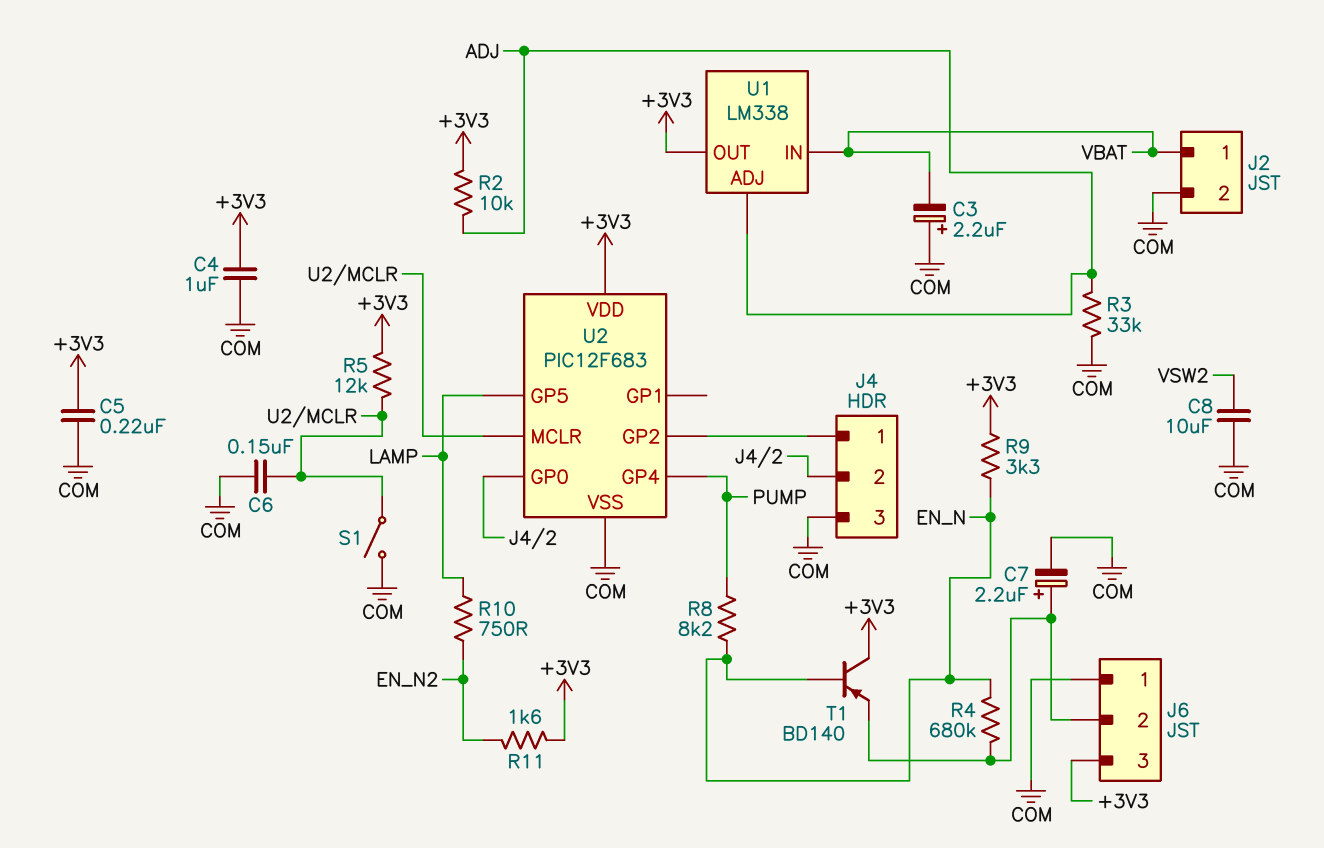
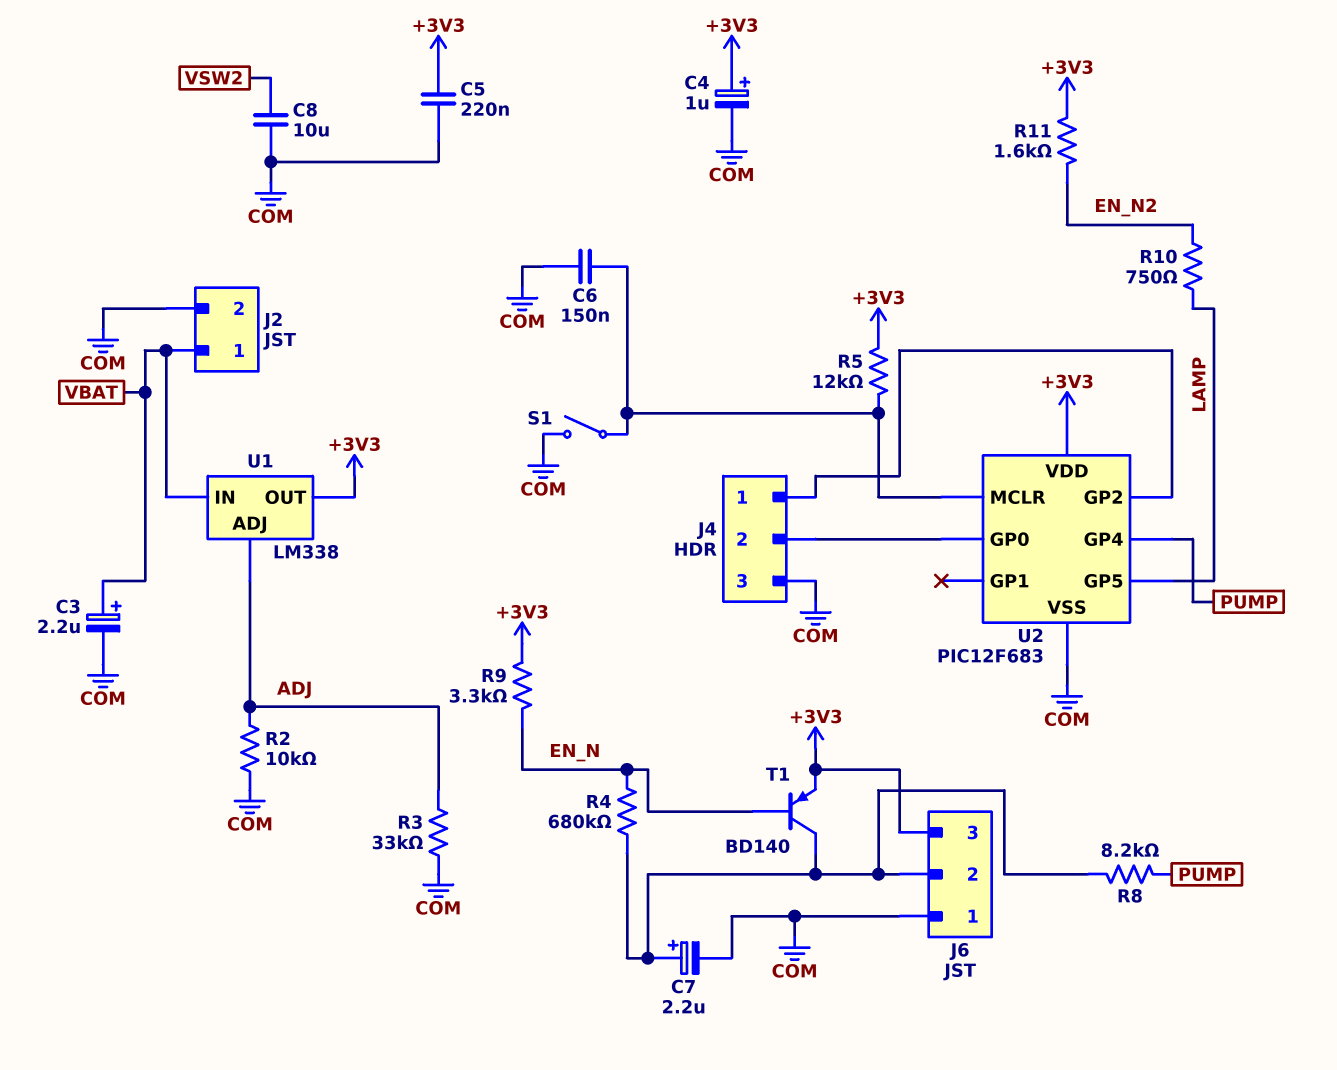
C3: 2.2uF (plus COM, minus VBAT) -> 2.2uF (plus VBAT, minus COM)
C4: 1uF (+3V3, COM) -> 1uF (plus +3V3, minus COM)
R2: 10k (+3V3, ADJ) -> 10k (ADJ, COM)
R8: 8.2k (EN_N, PUMP) -> 8.2k (J6/2, PUMP)
T1: PNP BD140 (B EN_N, C +3V3, E J6/2) -> PNP BD140 (B EN_N, C J6/2, E +3V3)

